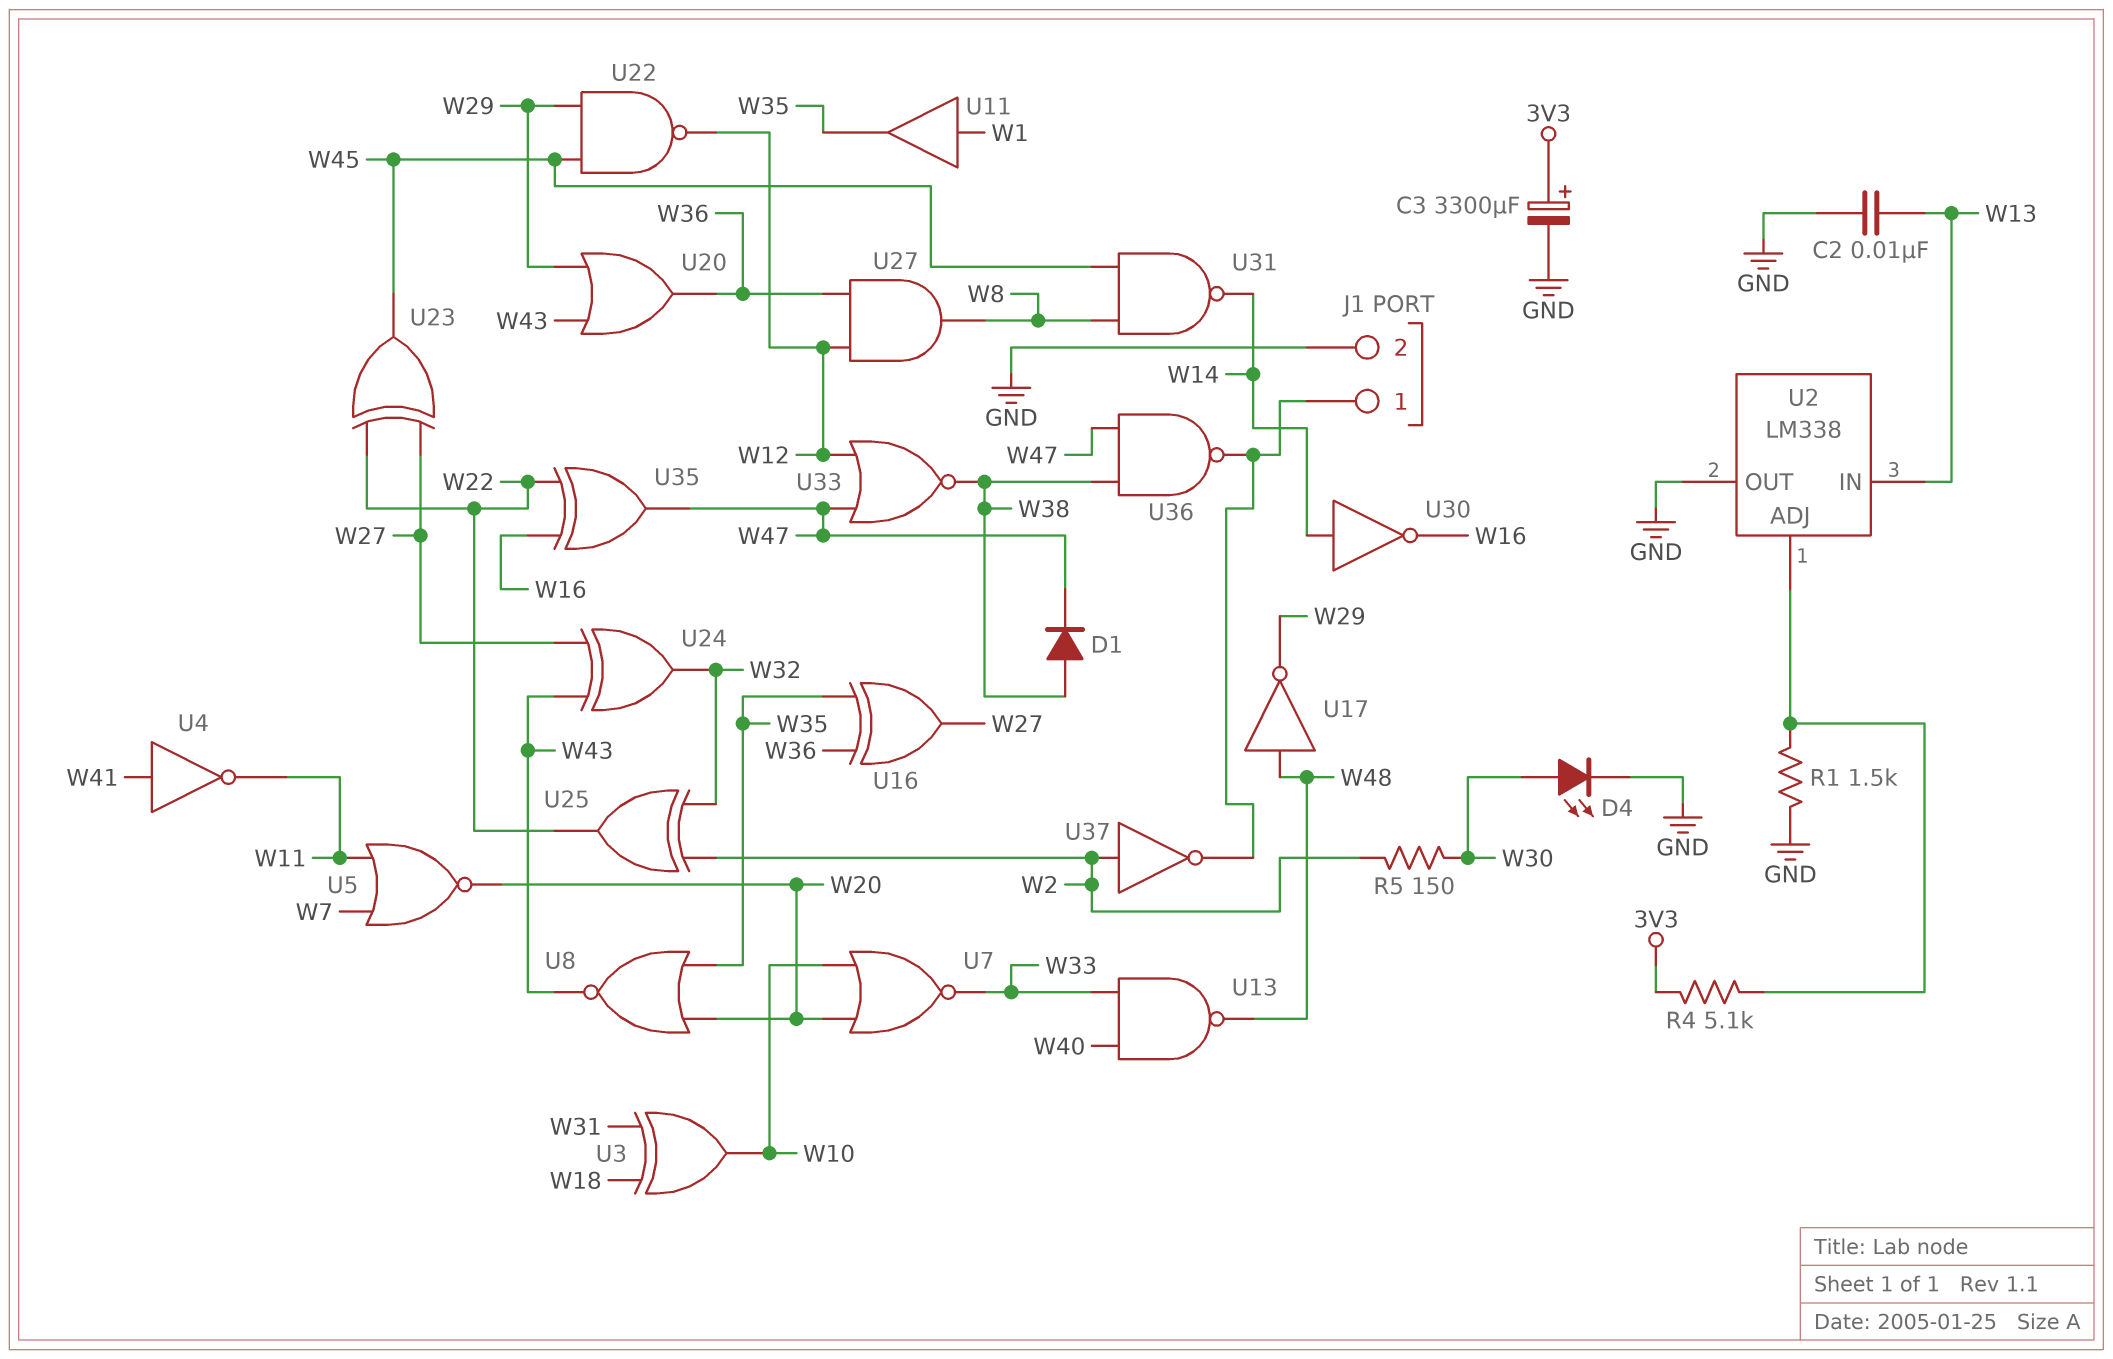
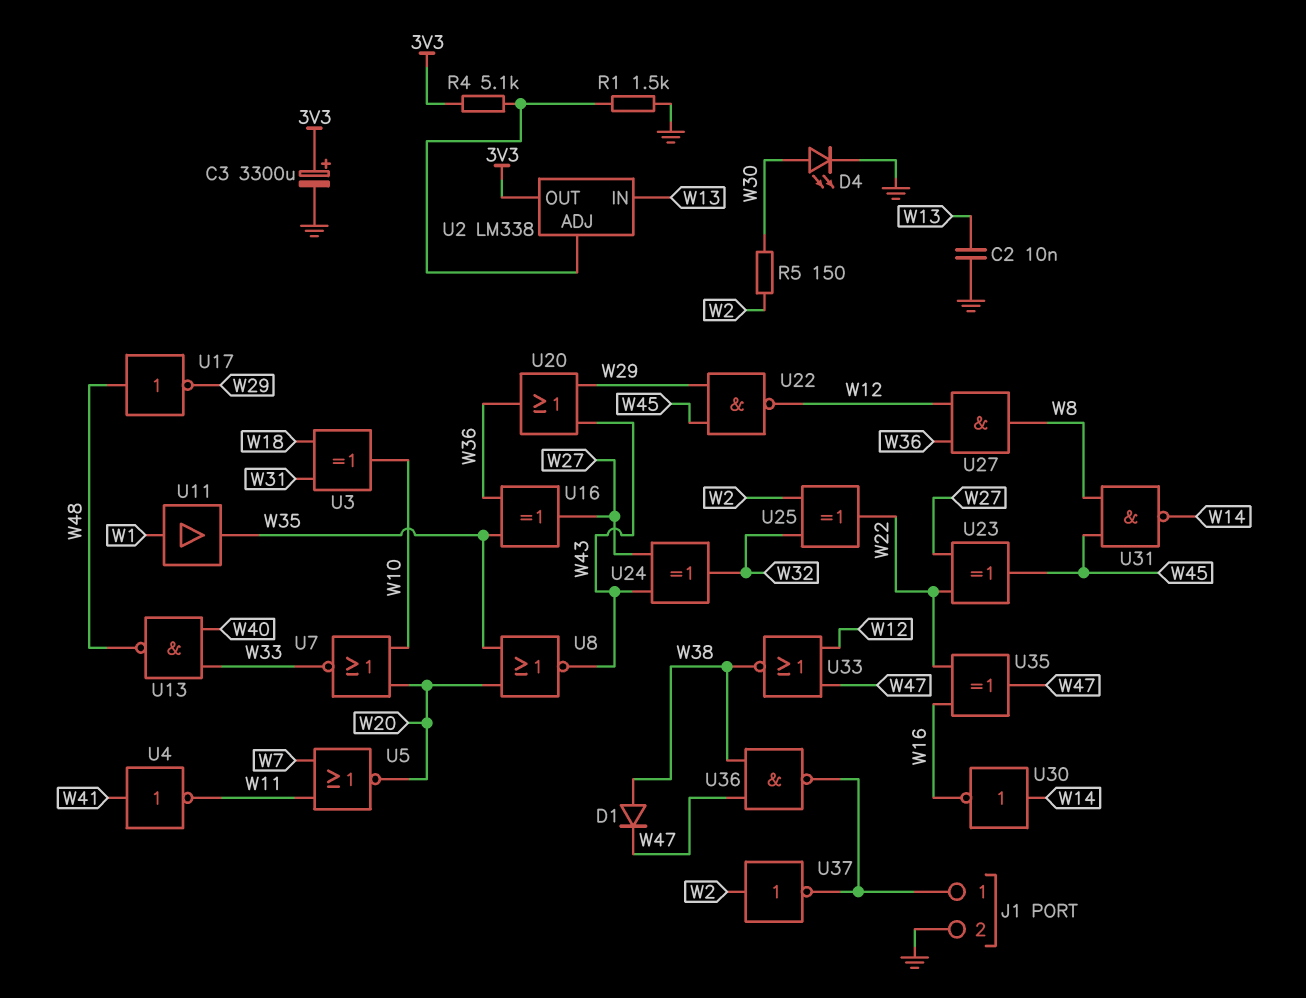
U2 pin OUT: GND -> 3V3

